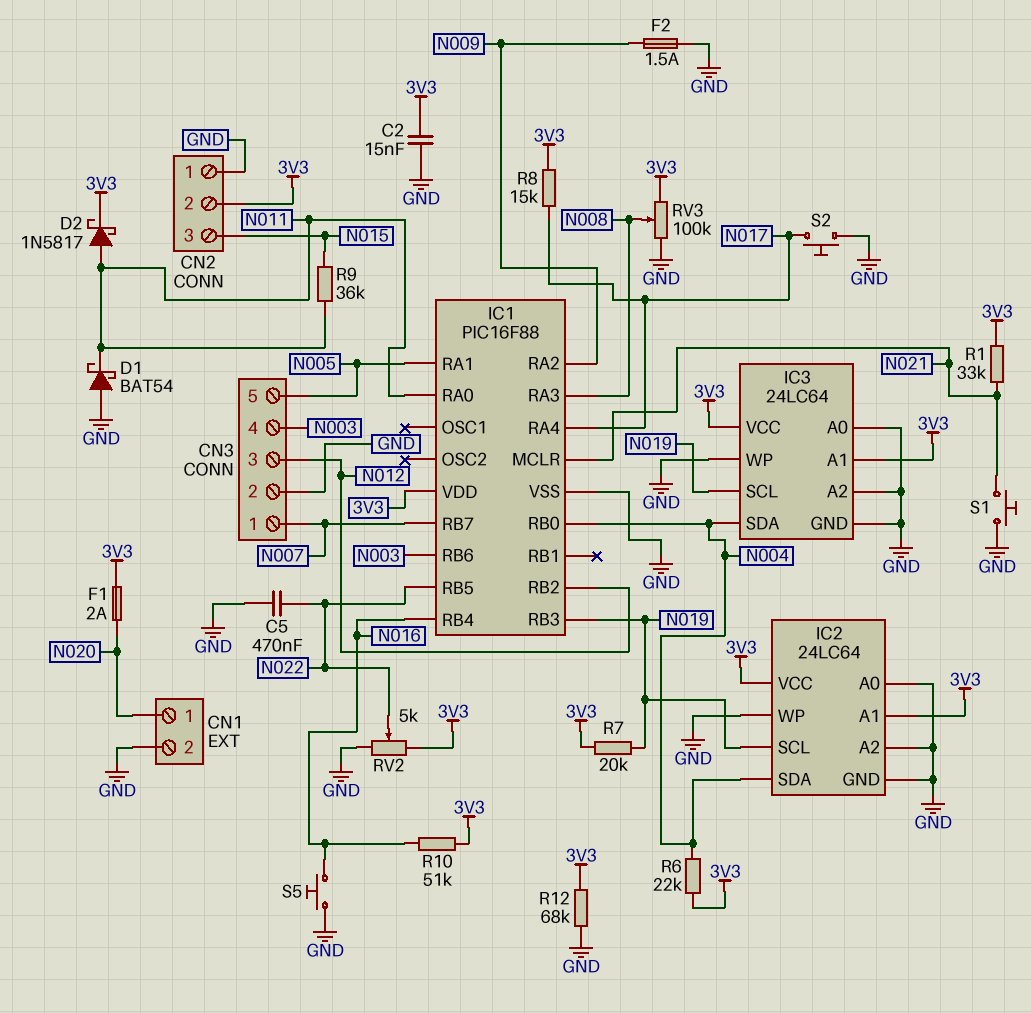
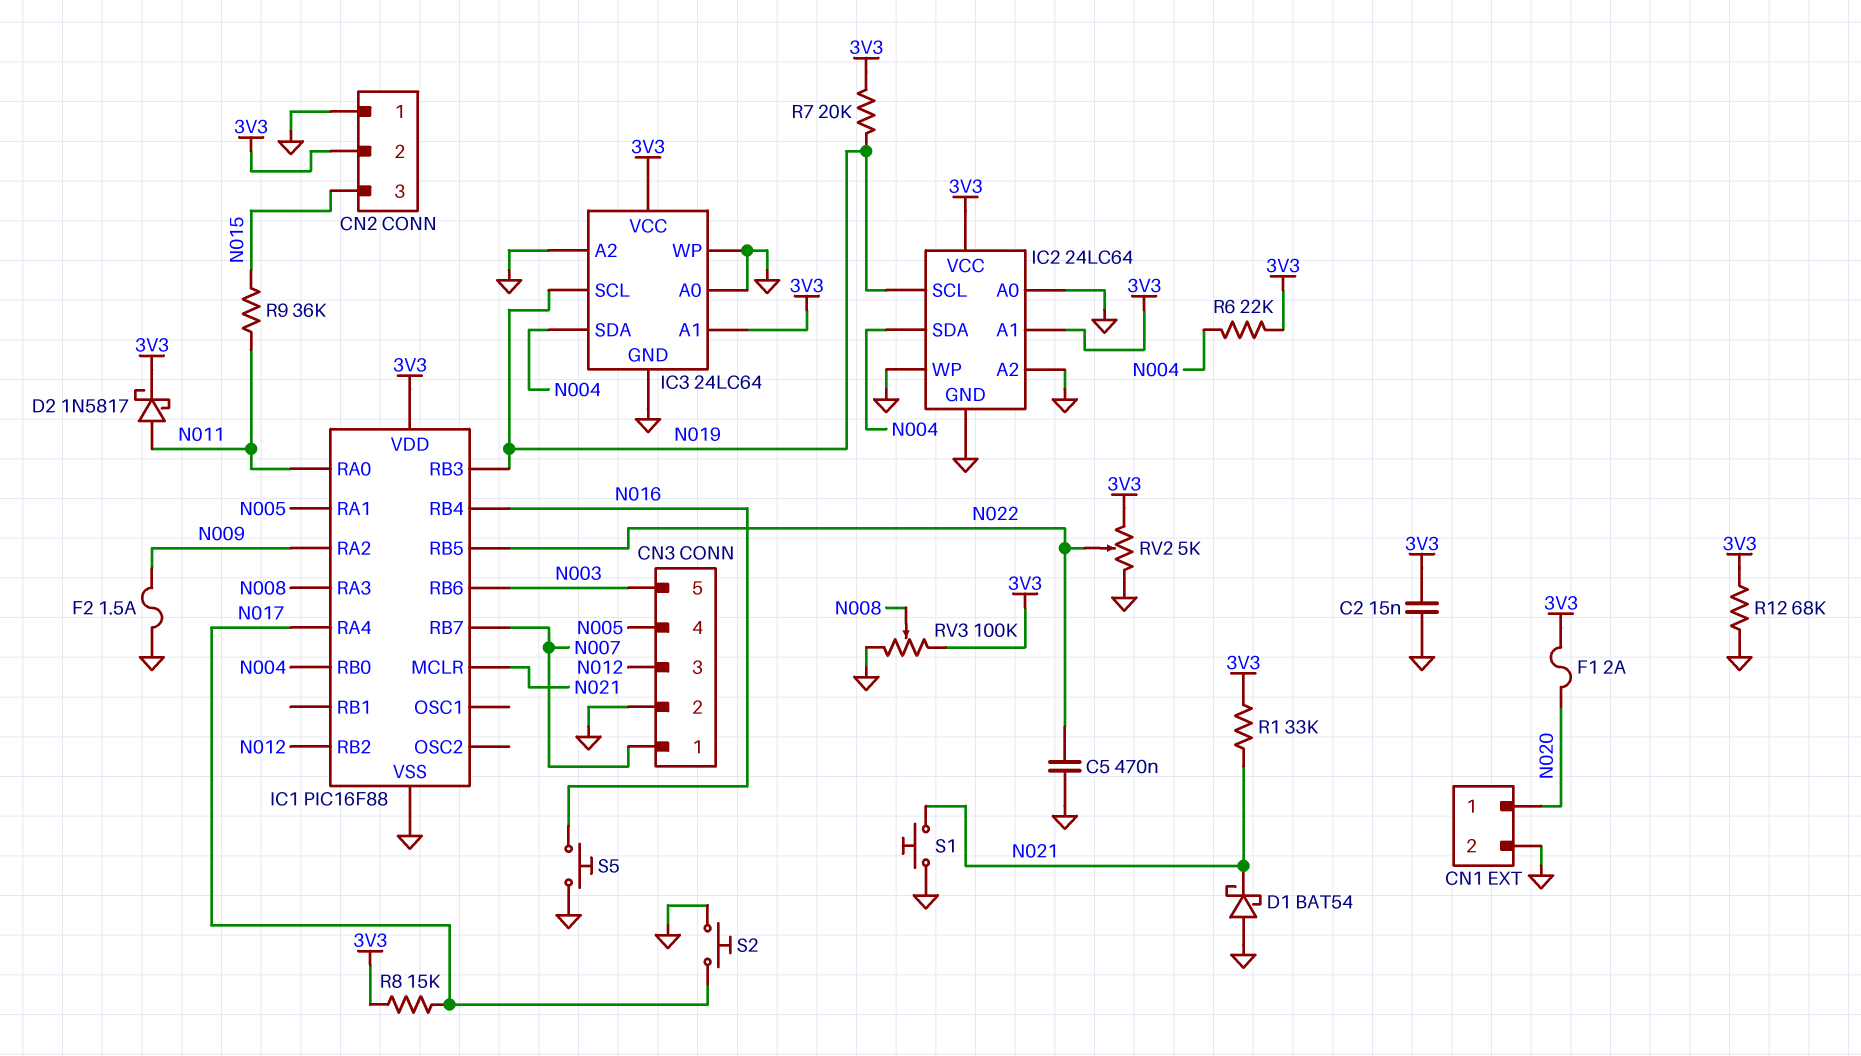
CN3 pin 4: N003 -> N005
CN3 pin 5: N005 -> N003
D1: schottky BAT54 (A GND, K N011) -> schottky BAT54 (A GND, K N021)
R10: 51k (3V3, N016) -> none

